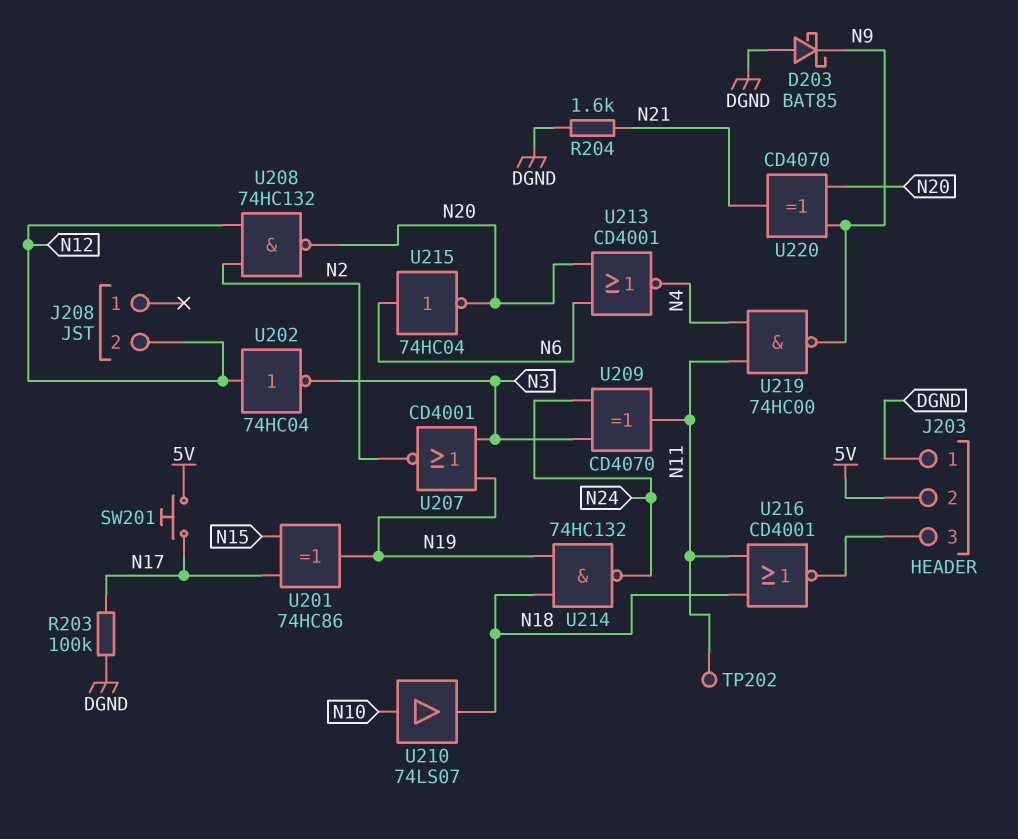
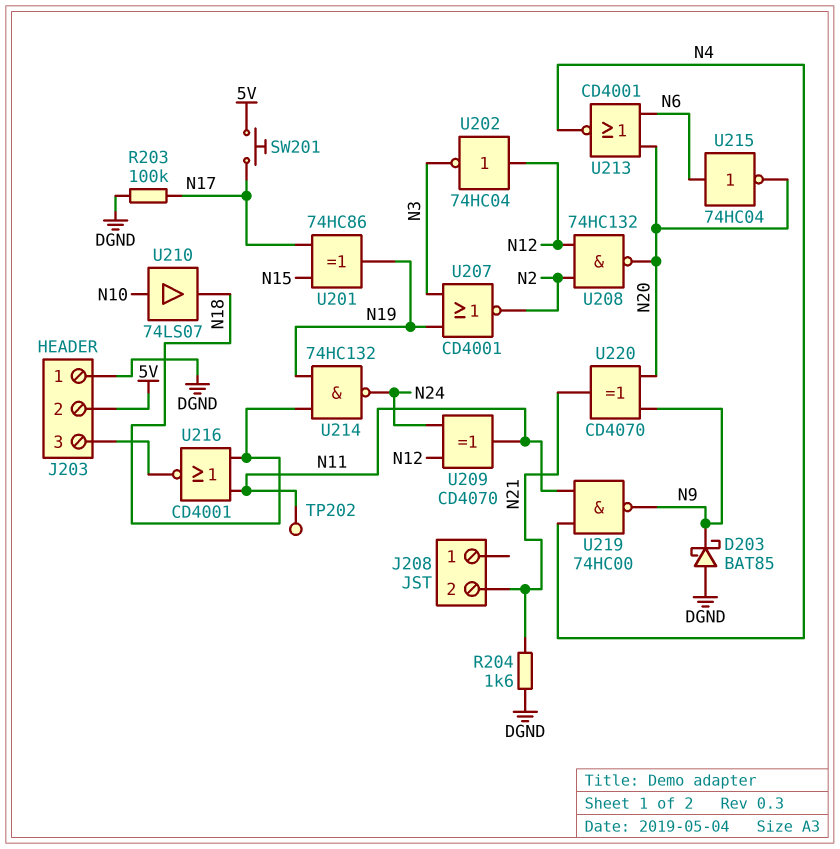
J208 pin 2: N12 -> N21
U209: XOR CD4070 (in N3, in N24, out N11) -> XOR CD4070 (in N12, in N24, out N11)

